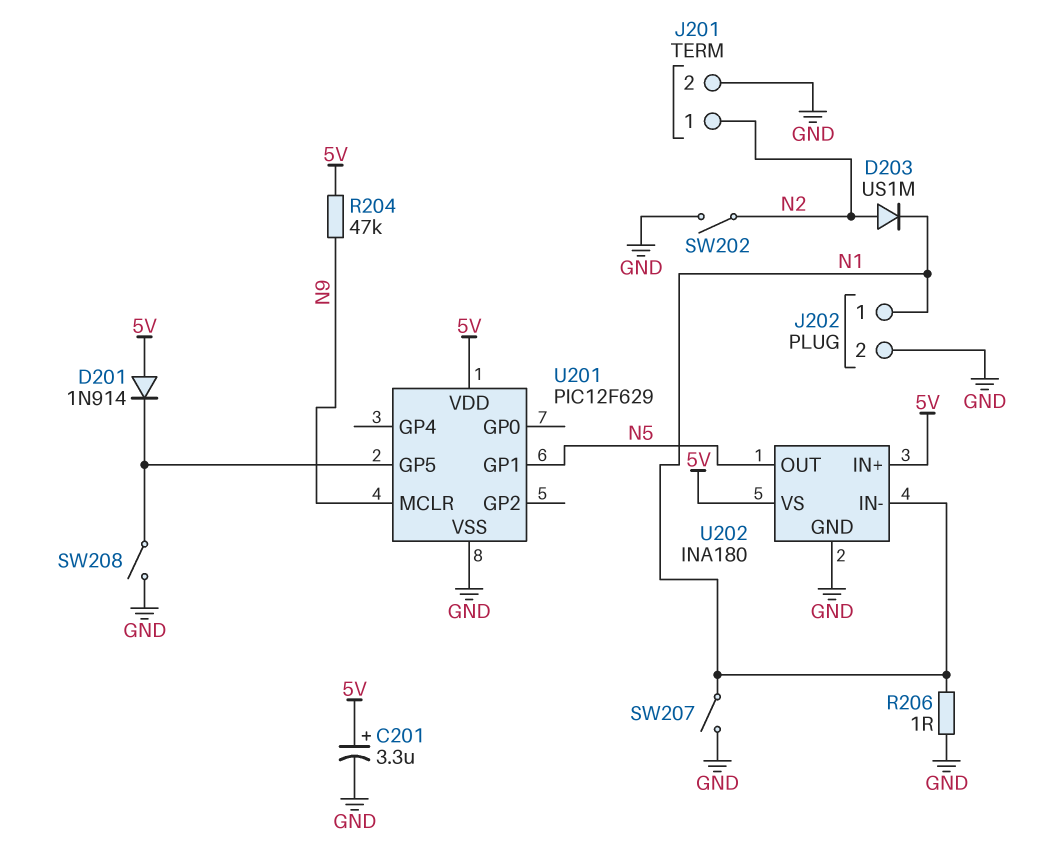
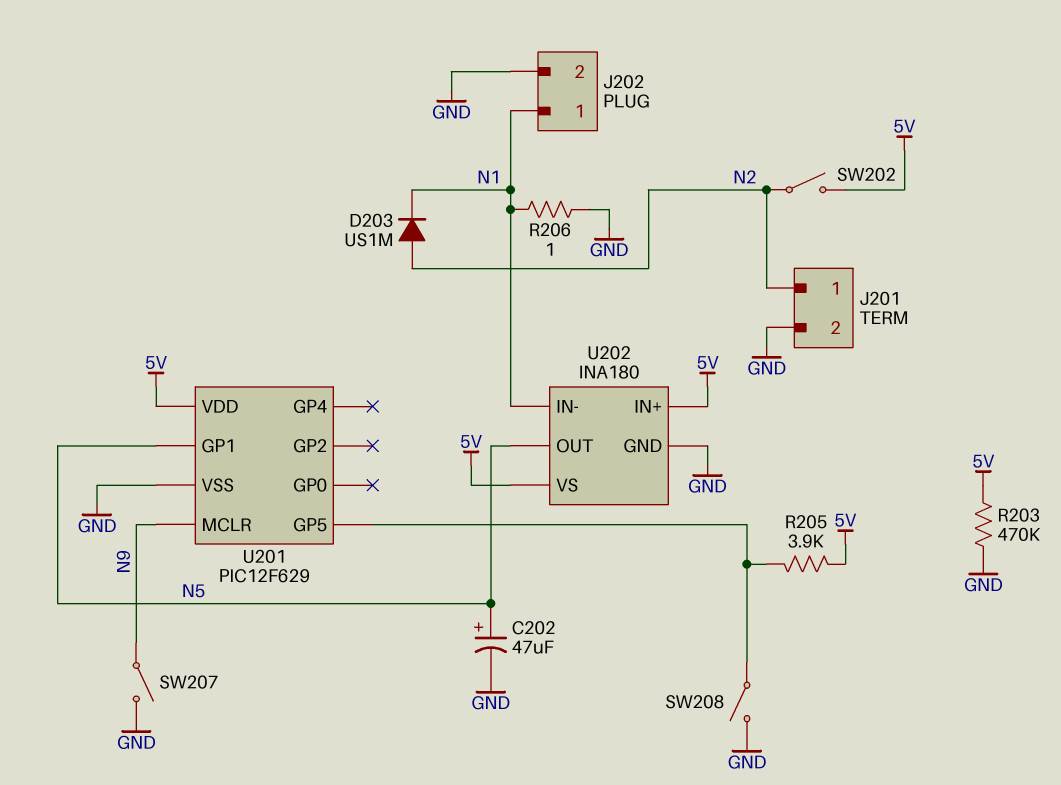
C201: 3.3uF (plus 5V, minus GND) -> none
C202: none -> 47uF (plus N5, minus GND)
D201: diode 1N914 (A 5V, K U201/GP5) -> none
R203: none -> 470k (5V, GND)
R204: 47k (5V, N9) -> none
R205: none -> 3.9k (5V, U201/GP5)
SW202: switch (GND, N2) -> switch (5V, N2)
SW207: switch (GND, N1) -> switch (GND, N9)

